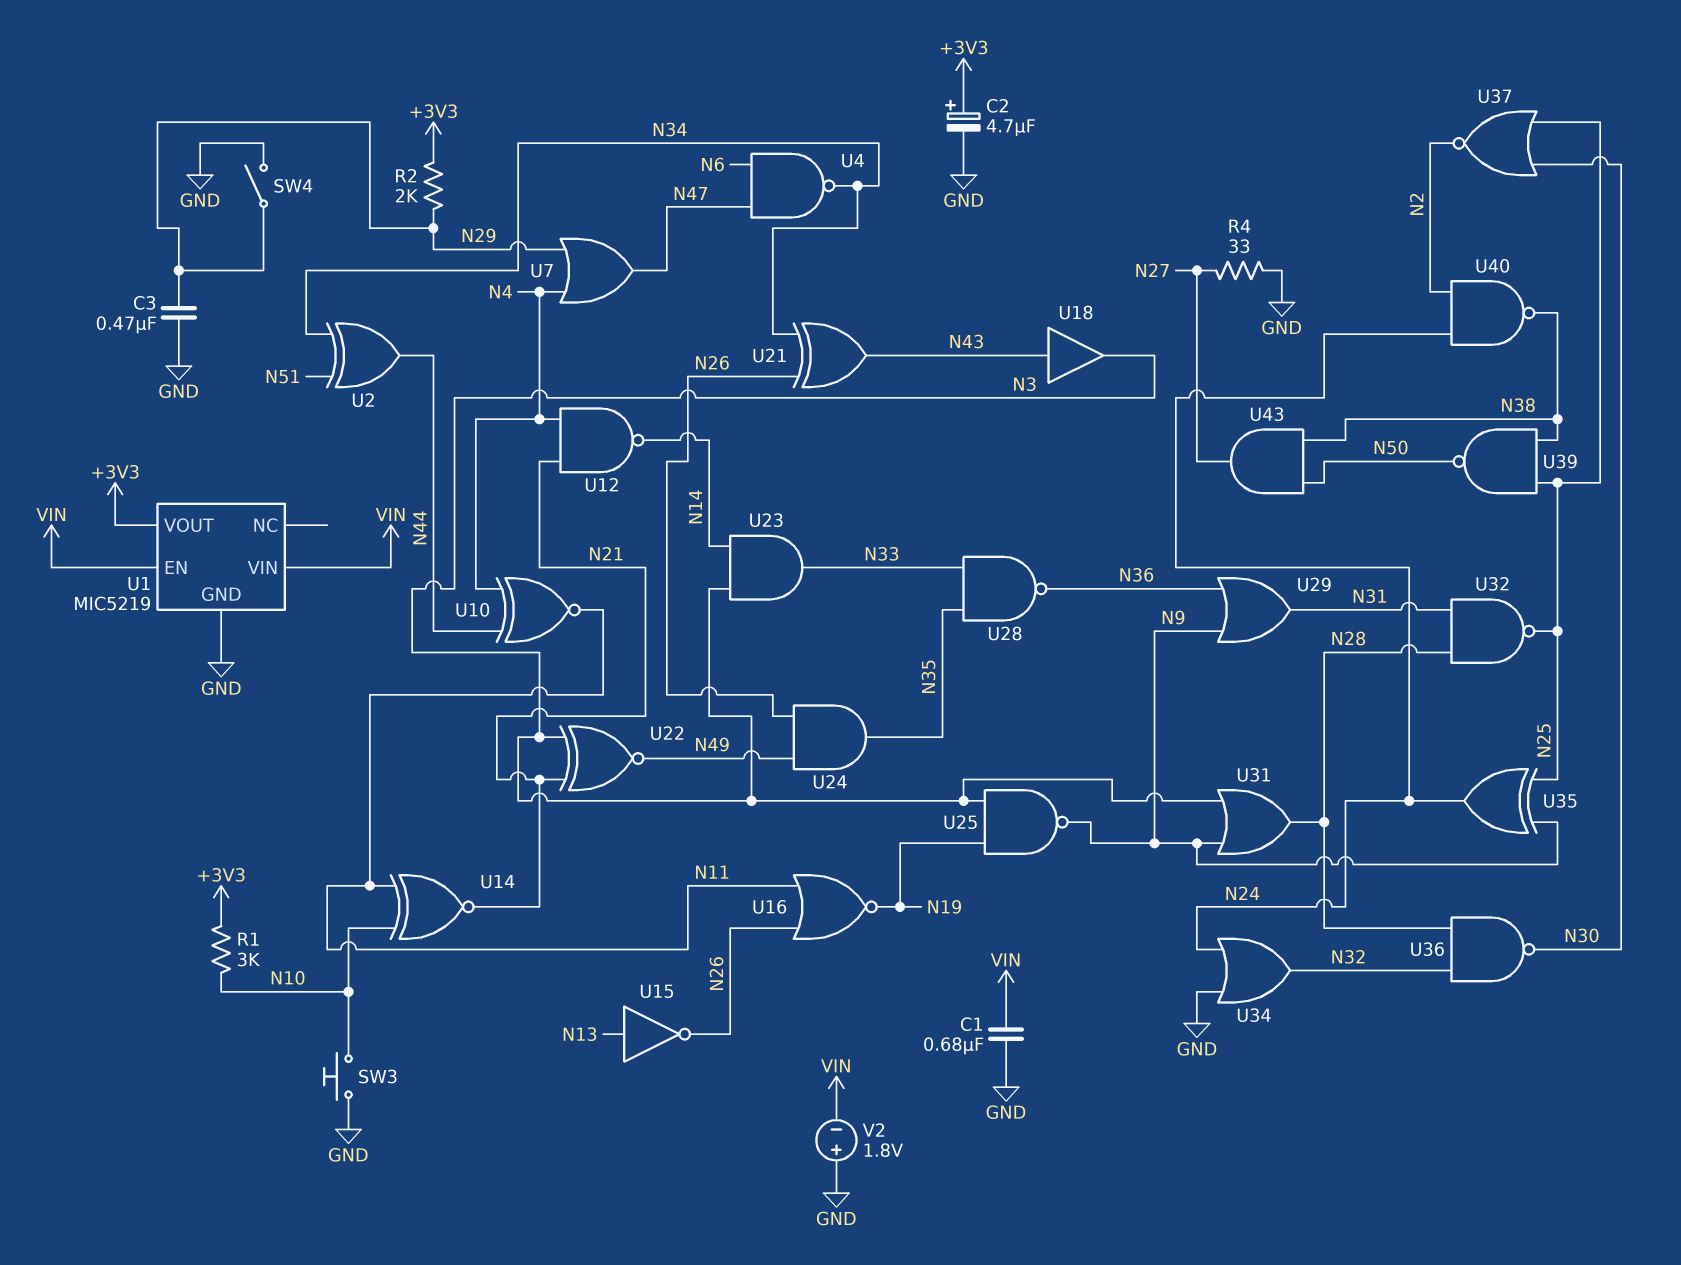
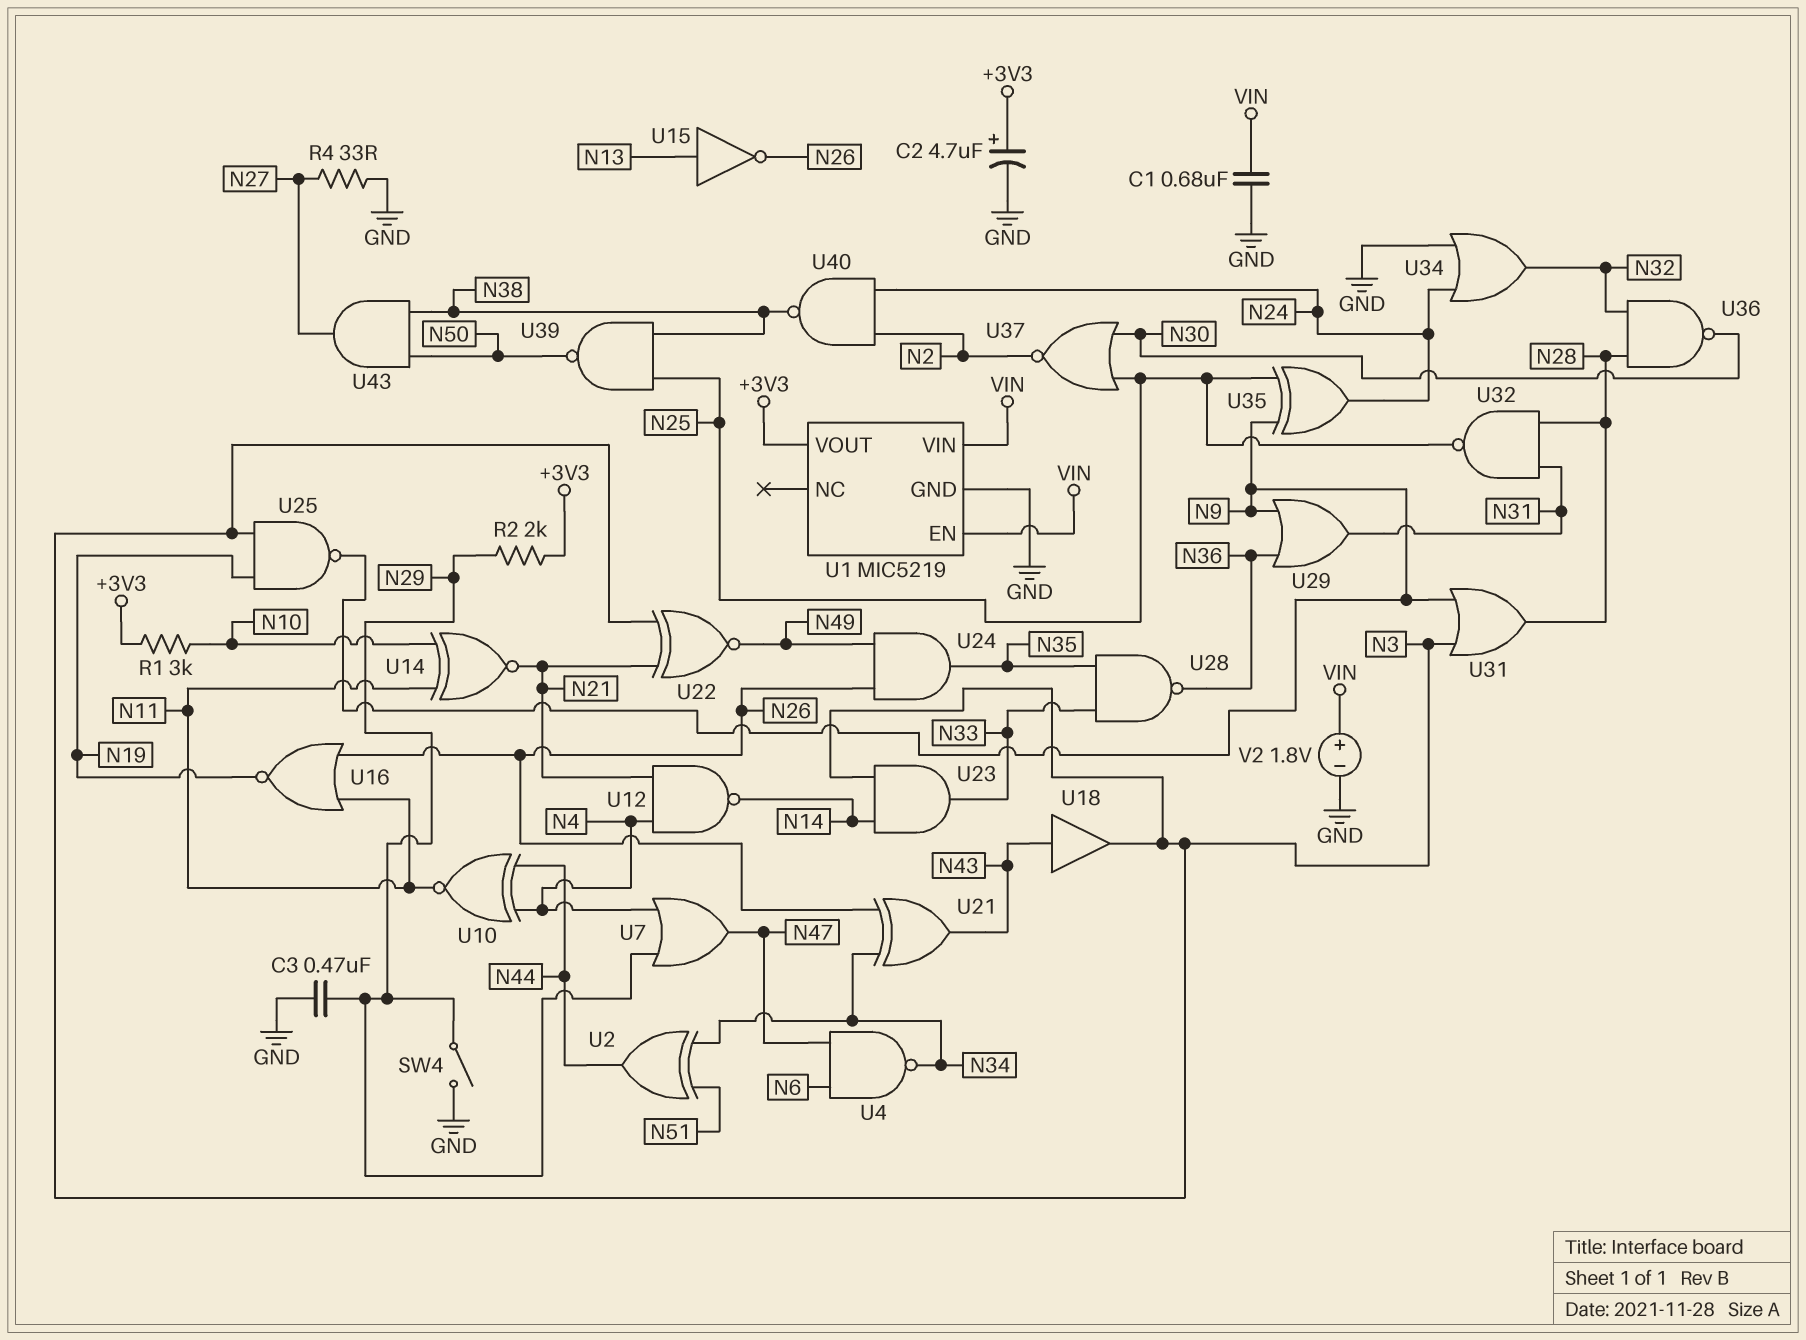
SW3: button (GND, N10) -> none
V2: 1.8V (plus GND, minus VIN) -> 1.8V (plus VIN, minus GND)

